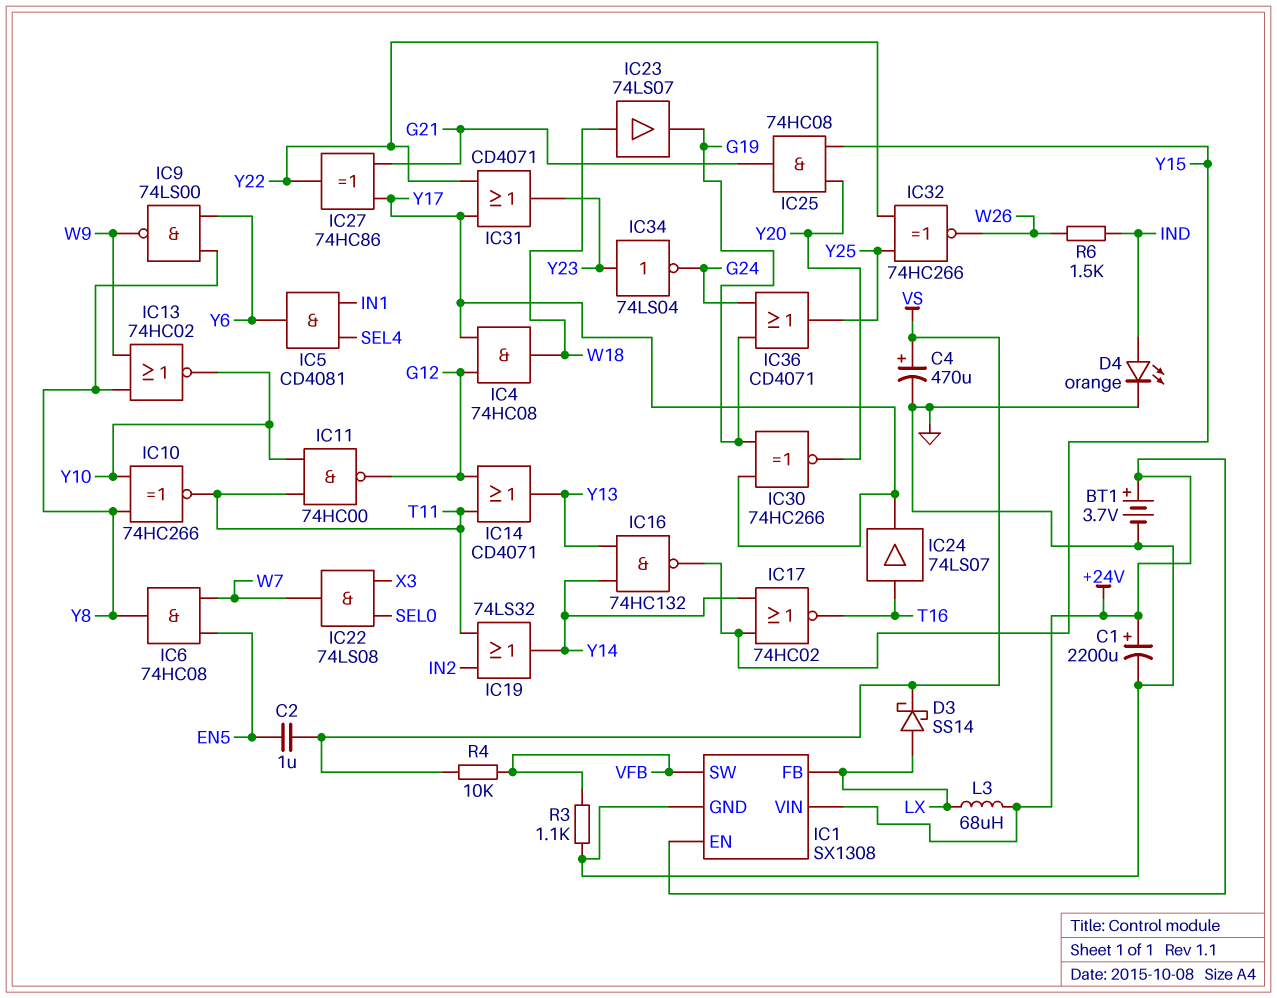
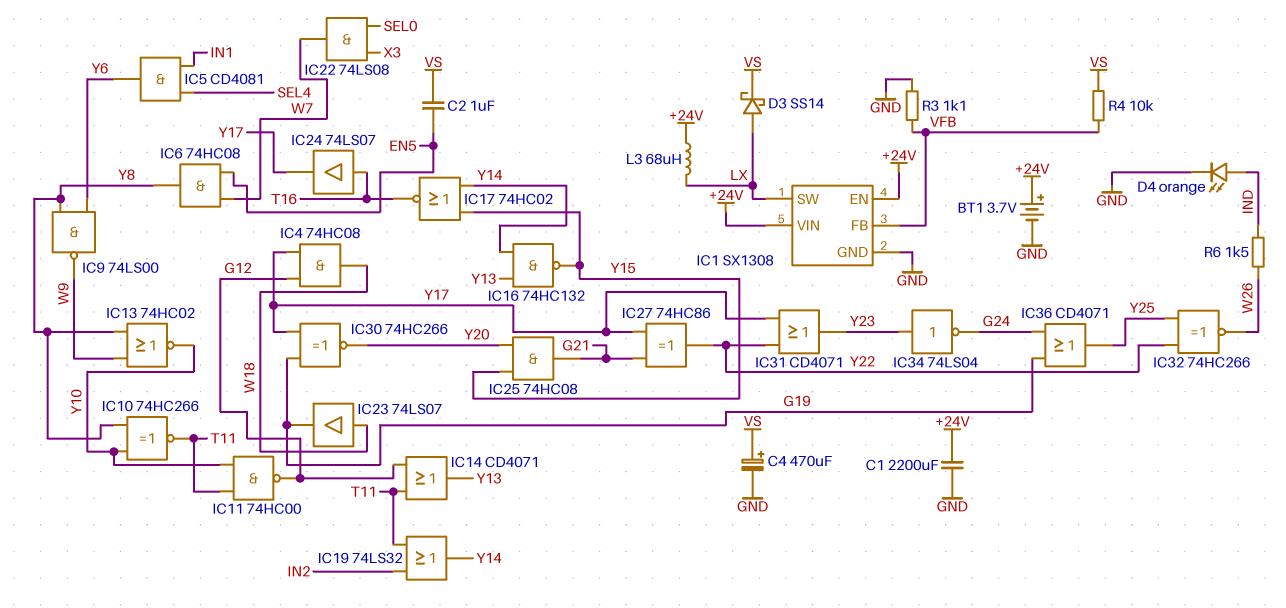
C1: 2200uF (plus +24V, minus GND) -> 2200uF (+24V, GND)
IC1 pin FB: LX -> VFB
IC1 pin SW: VFB -> LX

